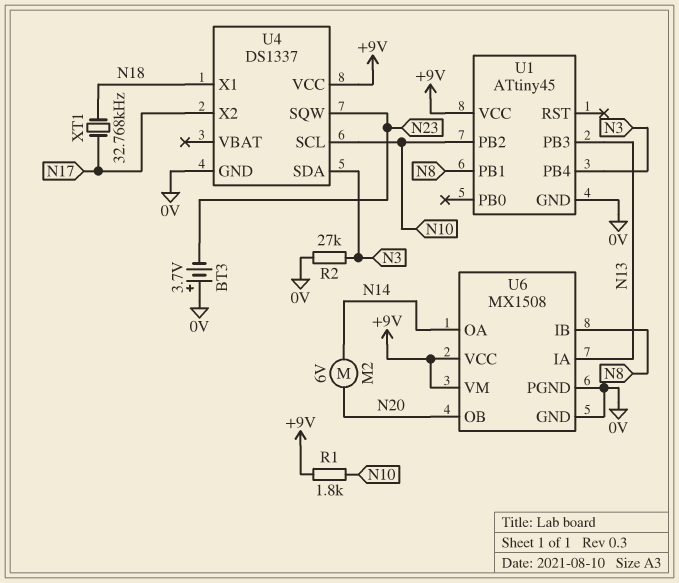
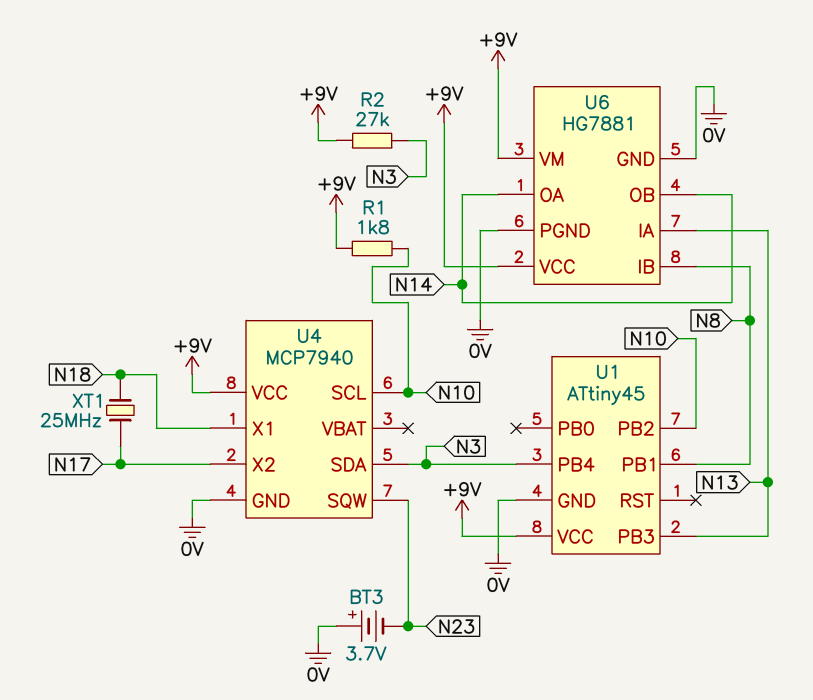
M2: motor 6V (N14, N20) -> none
R2: 27k (0V, N3) -> 27k (+9V, N3)
U4: DS1337 -> MCP7940
U6: MX1508 -> HG7881
U6 pin OB: N20 -> N14
XT1: 32.768kHz (N17, N18) -> 25MHz (N17, N18)

